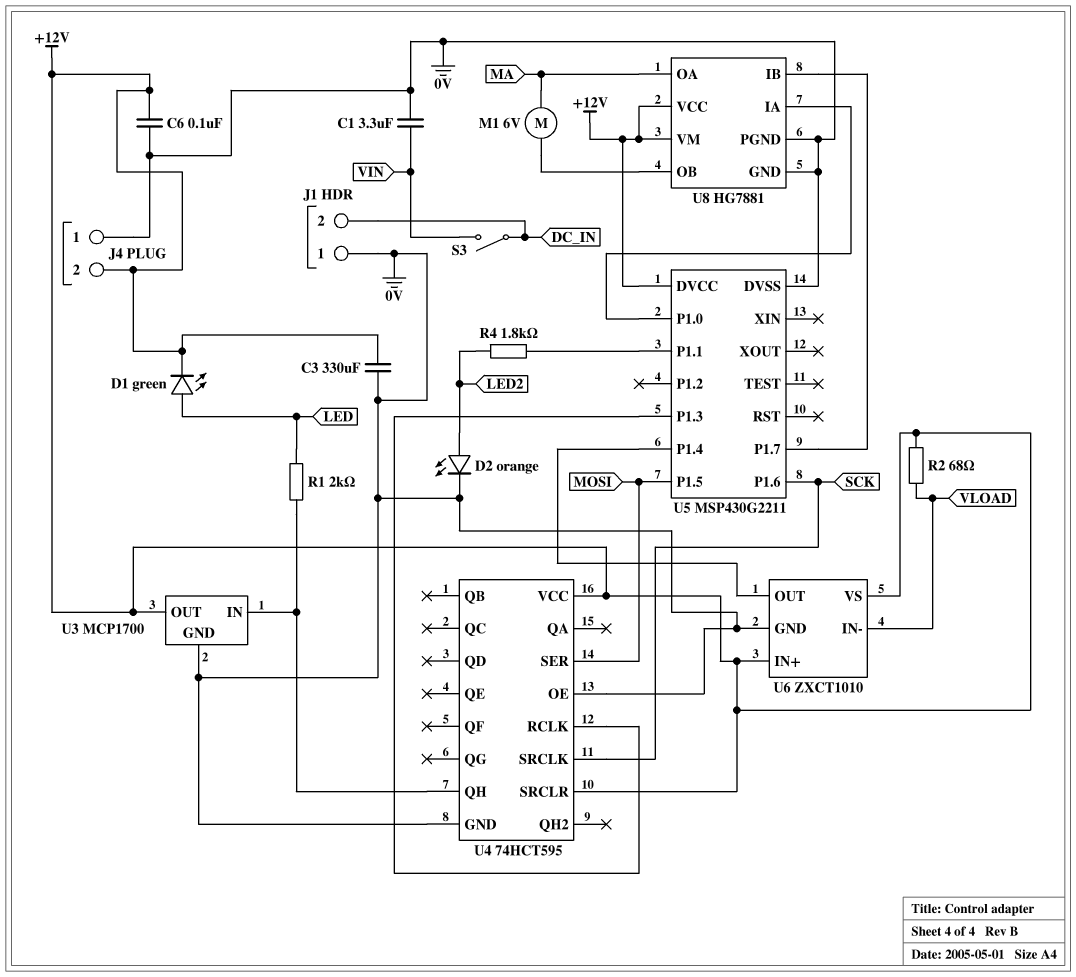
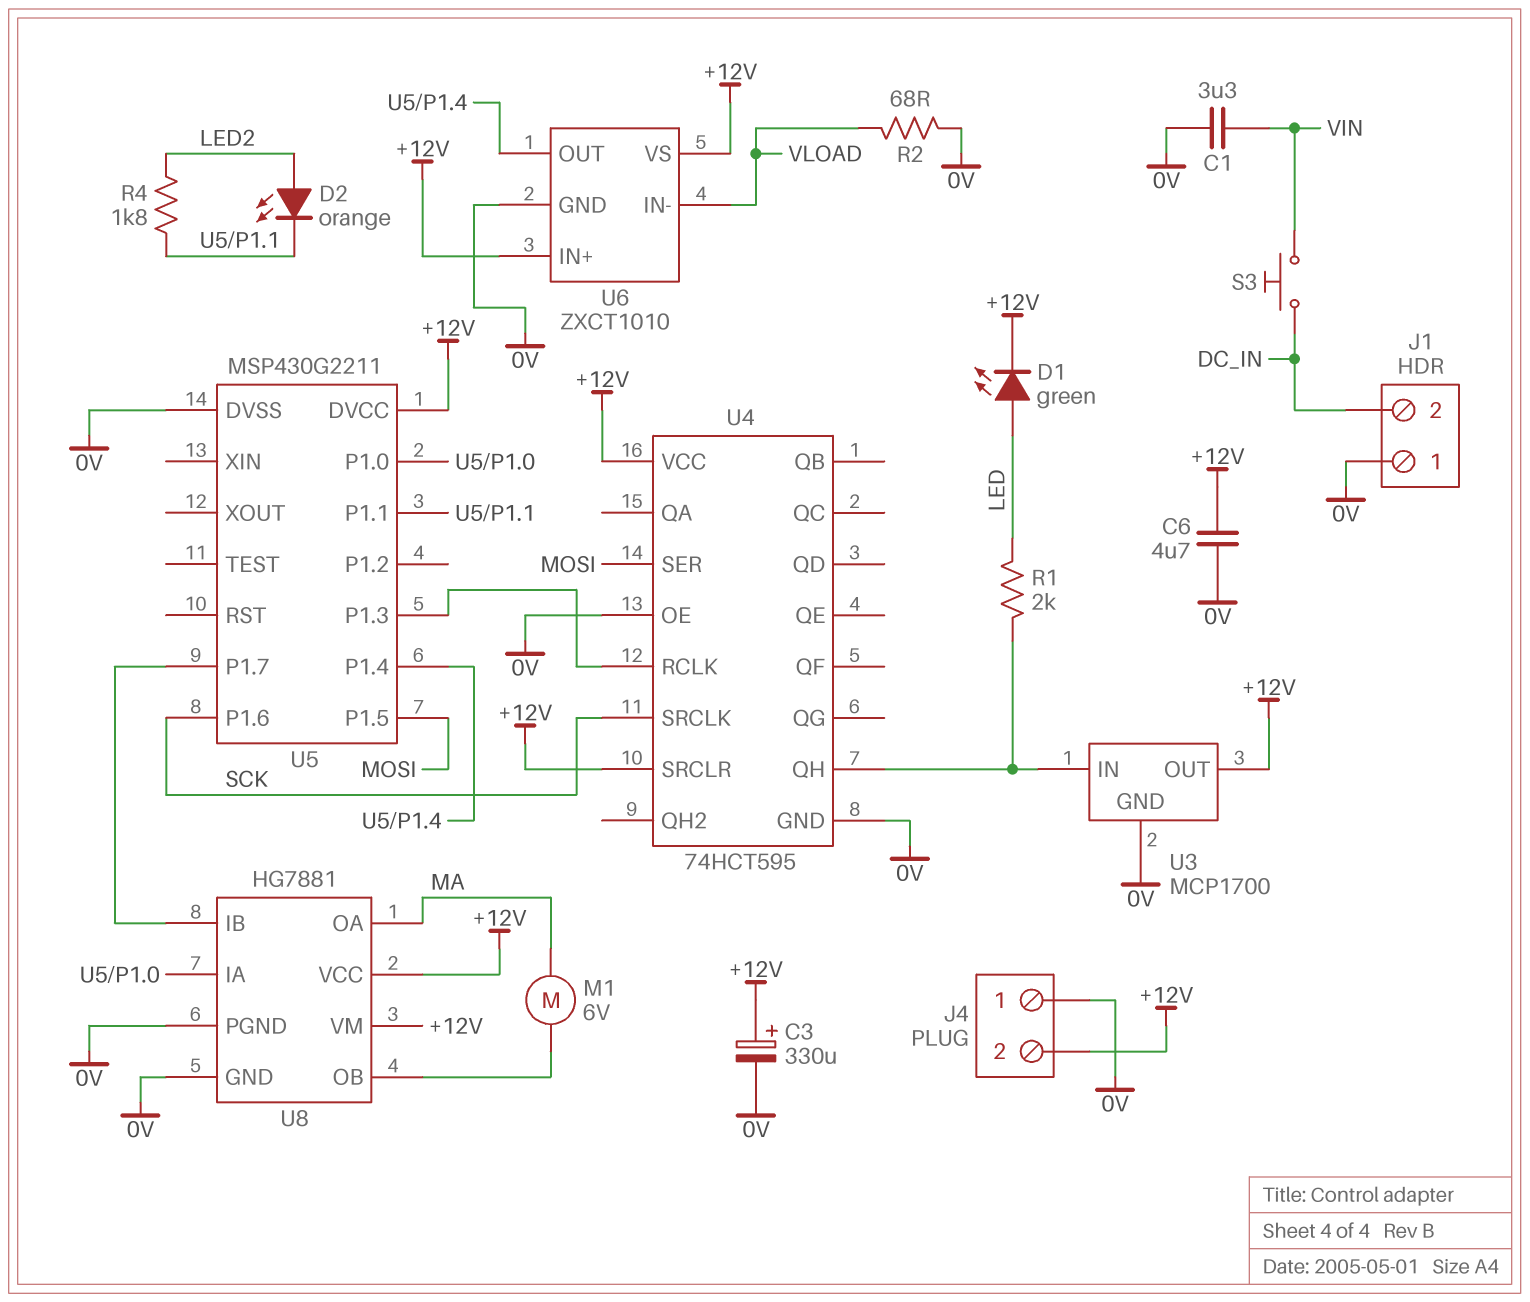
C3: 330uF (+12V, 0V) -> 330uF (plus +12V, minus 0V)
C6: 100nF (+12V, 0V) -> 4.7uF (+12V, 0V)
D2: LED orange (A LED2, K 0V) -> LED orange (A LED2, K U5/P1.1)
R2: 68 (+12V, VLOAD) -> 68 (0V, VLOAD)
S3: switch (DC_IN, VIN) -> button (DC_IN, VIN)

